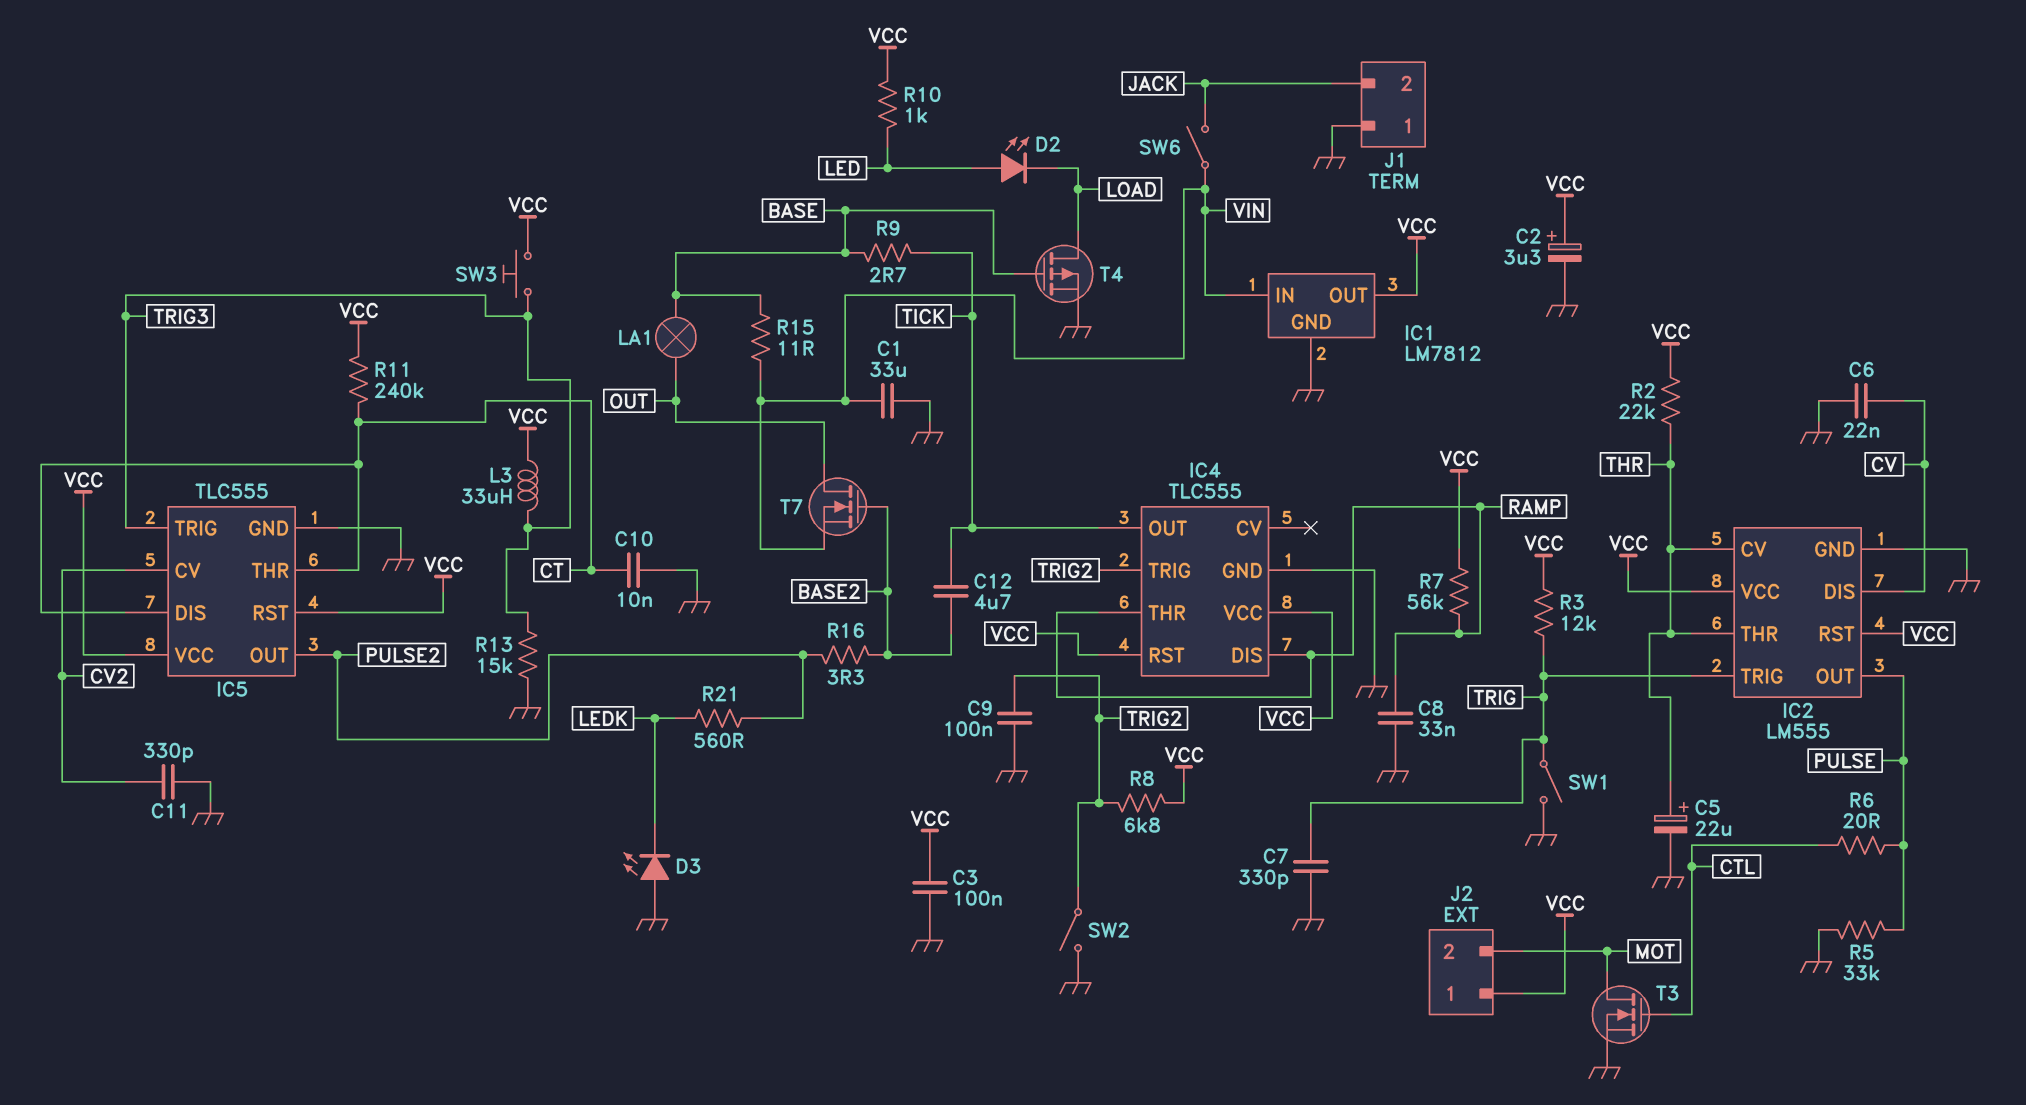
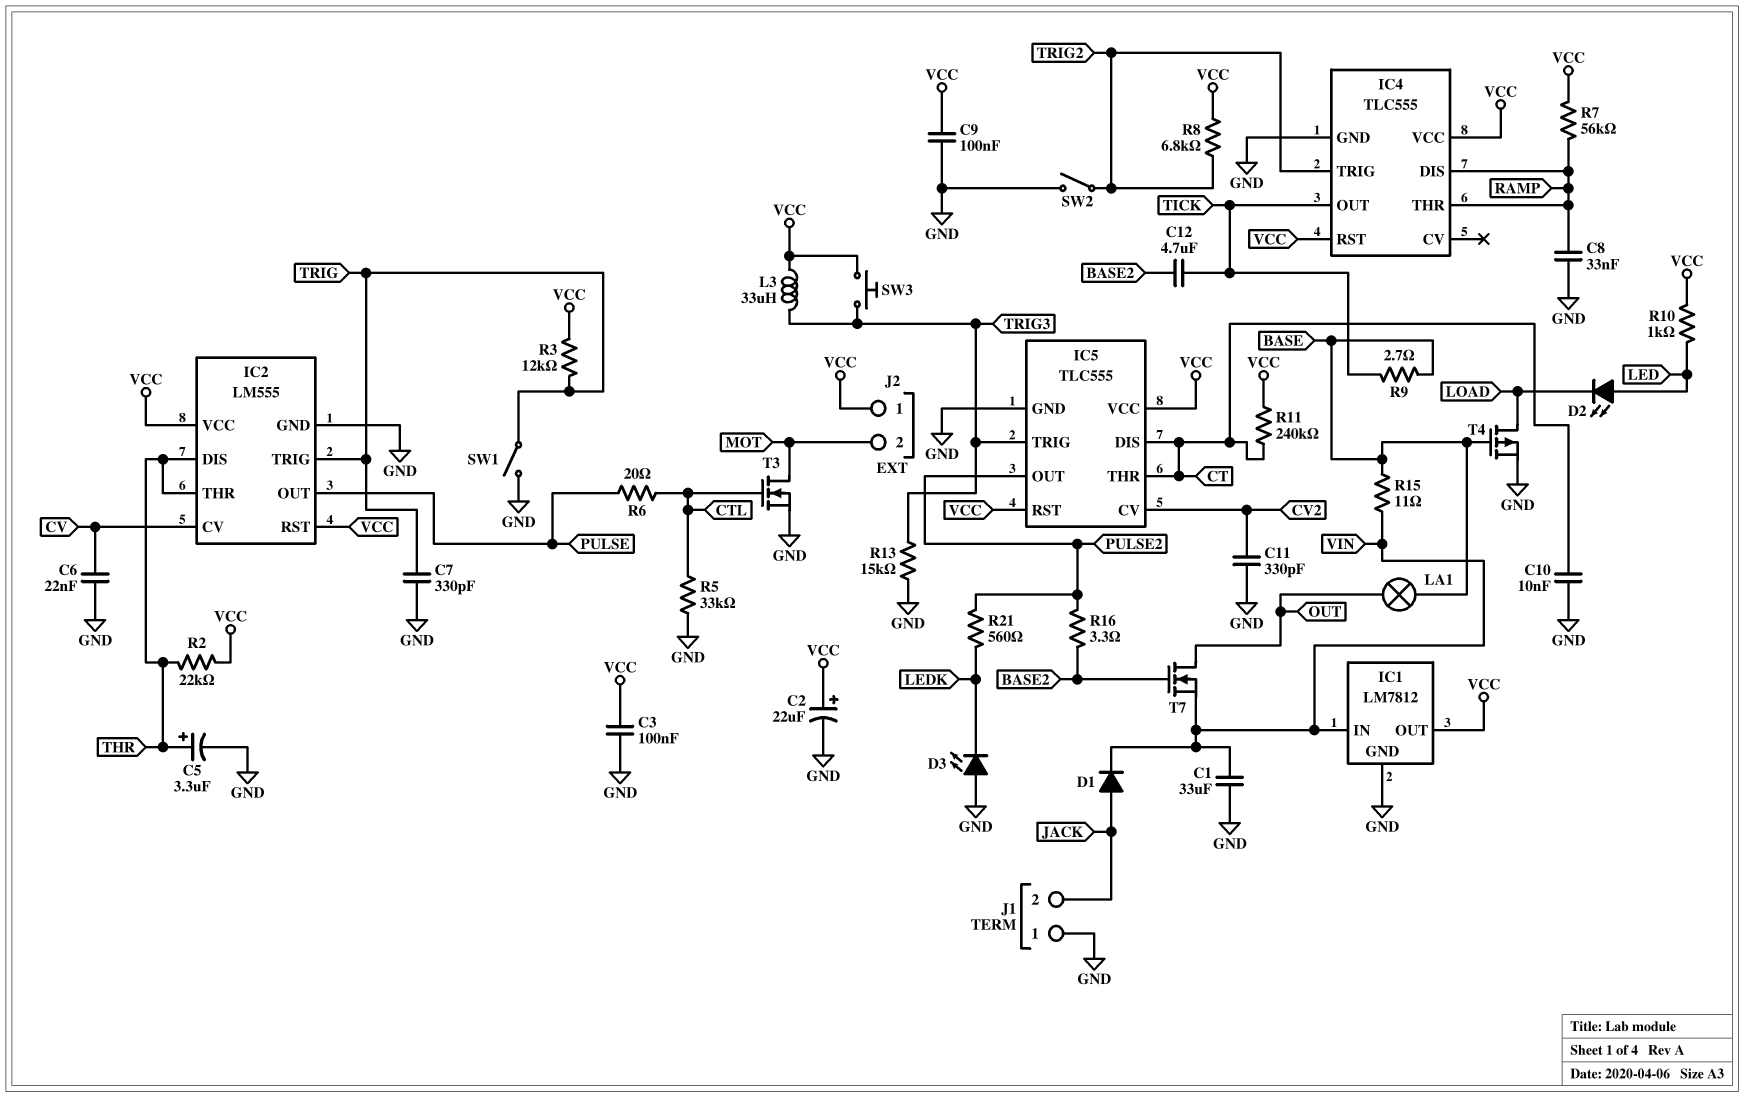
C2: 3.3uF (plus VCC, minus GND) -> 22uF (plus VCC, minus GND)
C5: 22uF (plus THR, minus GND) -> 3.3uF (plus THR, minus GND)
C9: 100nF (GND, TRIG2) -> 100nF (GND, VCC)
D1: none -> diode (A JACK, K VIN)
IC2 pin CV: THR -> CV
IC2 pin DIS: CV -> THR
R5: 33k (GND, PULSE) -> 33k (CTL, GND)
SW6: switch (JACK, VIN) -> none

